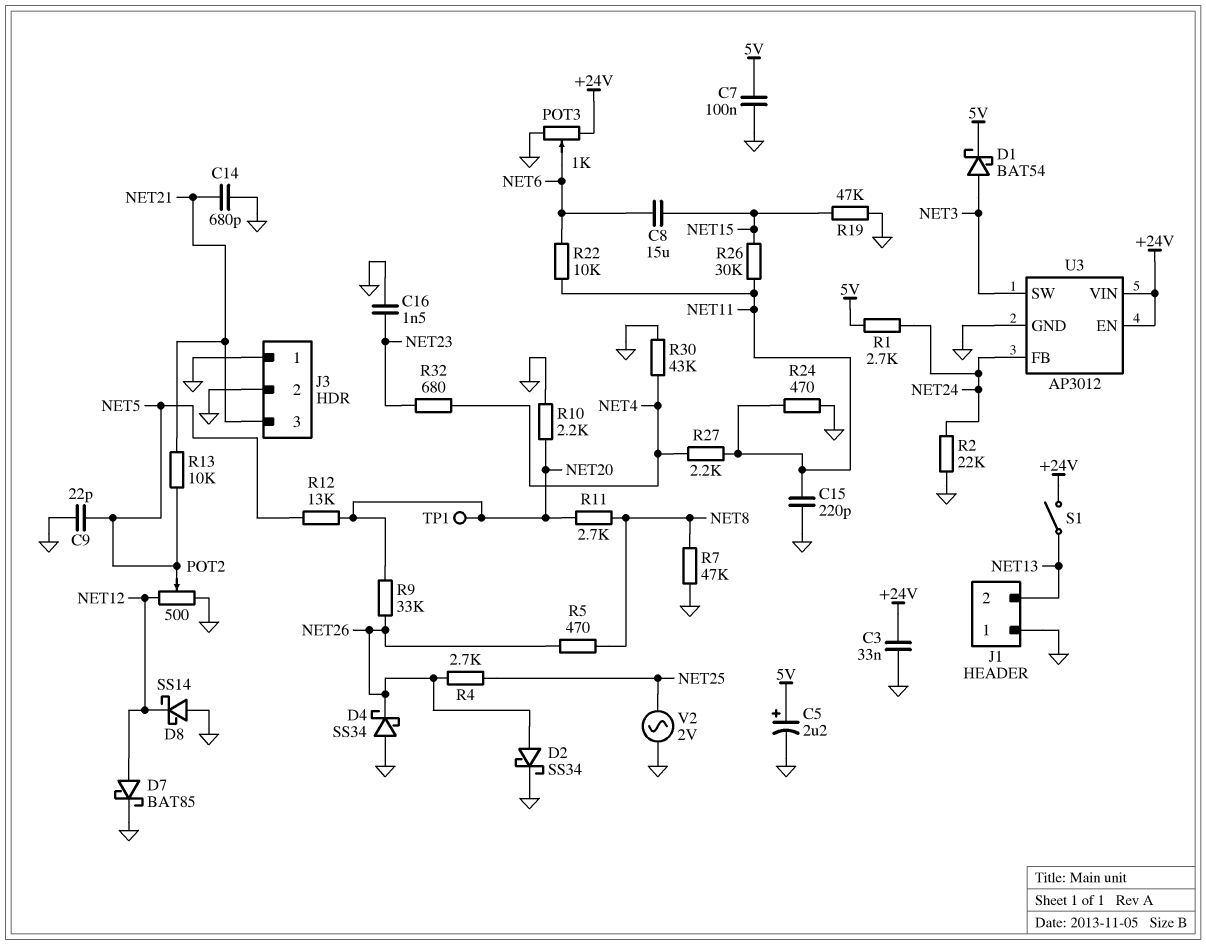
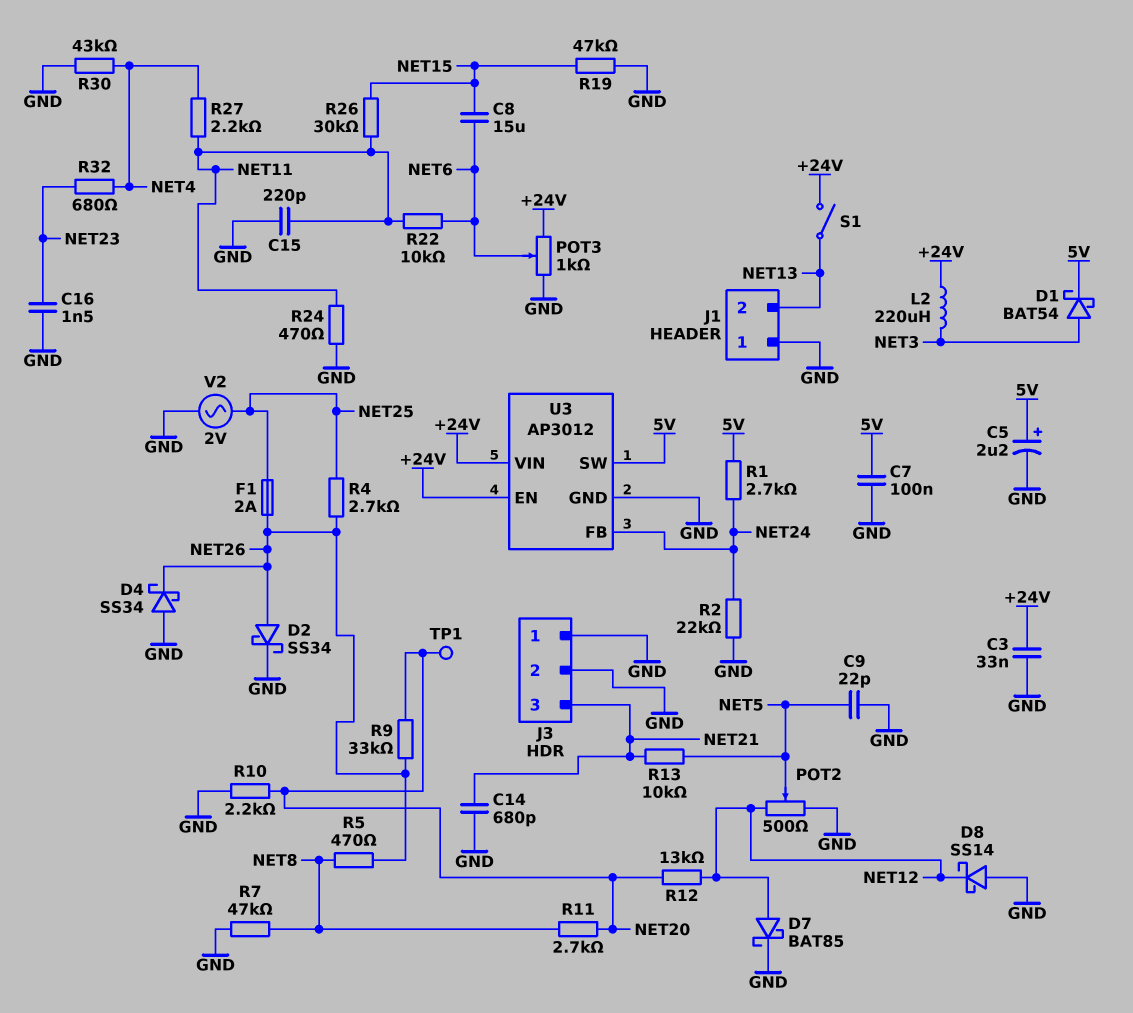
F1: none -> 2A (NET25, NET26)
L2: none -> 220uH (+24V, NET3)
R12: 13k (NET5, NET20) -> 13k (NET12, NET20)
U3 pin SW: NET3 -> 5V

